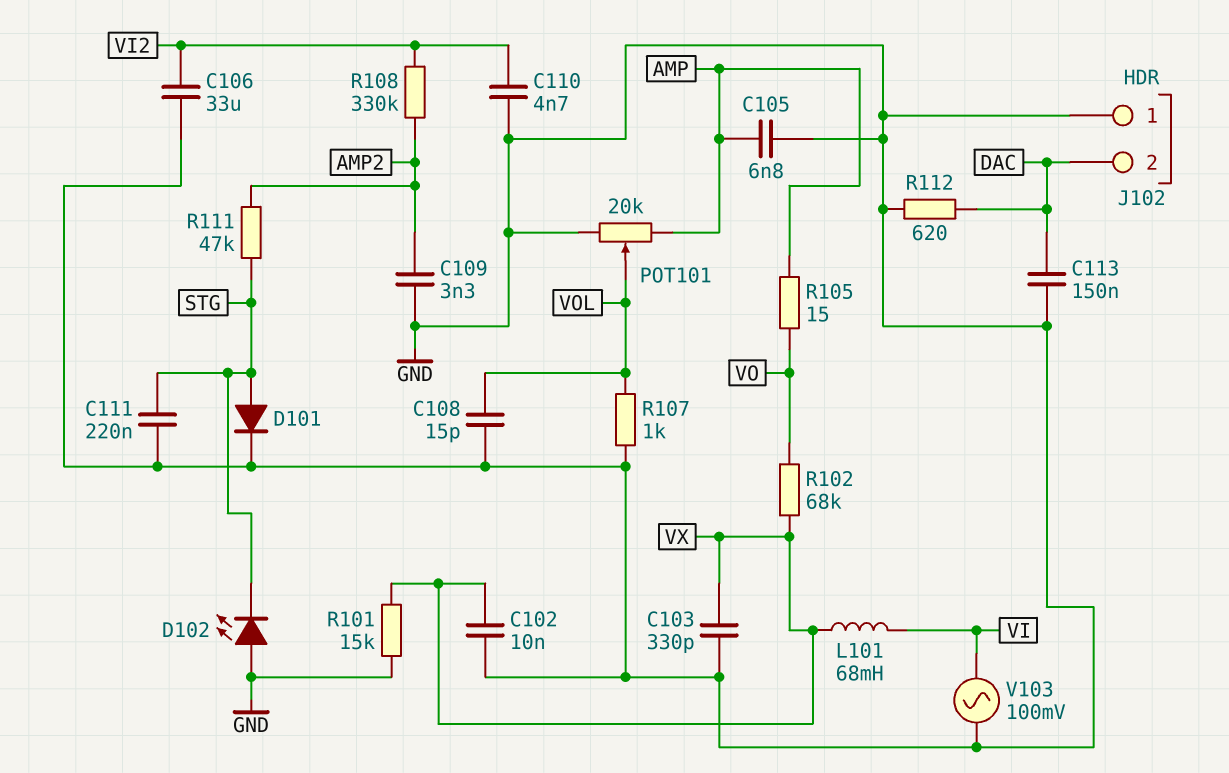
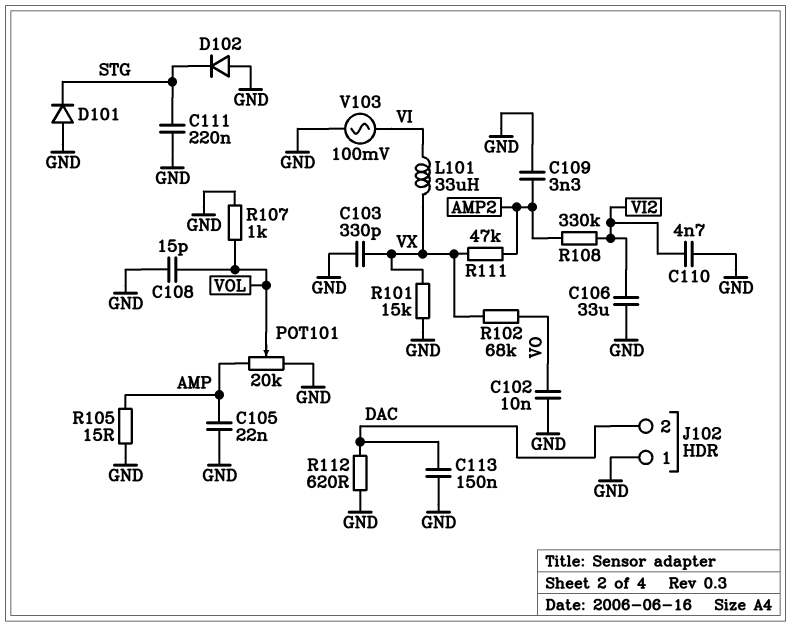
C102: 10nF (GND, VX) -> 10nF (GND, VO)
C105: 6.8nF (AMP, GND) -> 22nF (AMP, GND)
D101: diode (A STG, K GND) -> diode (A GND, K STG)
D102: LED (A GND, K STG) -> diode (A GND, K STG)
L101: 68mH (VI, VX) -> 33uH (VI, VX)
R105: 15 (AMP, VO) -> 15 (AMP, GND)
R111: 47k (AMP2, STG) -> 47k (AMP2, VX)

